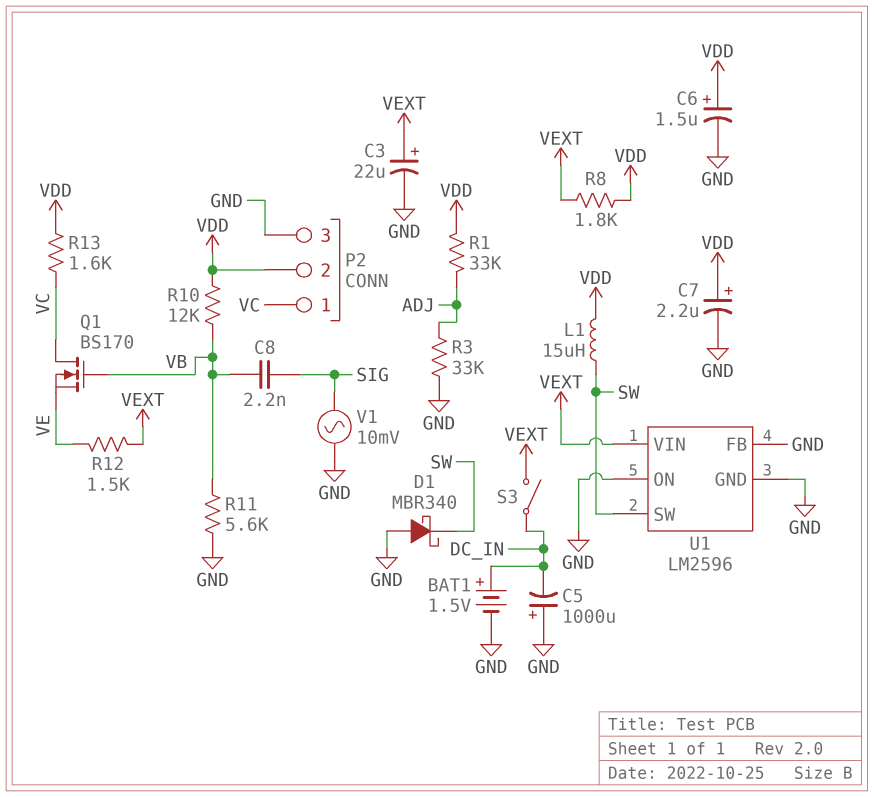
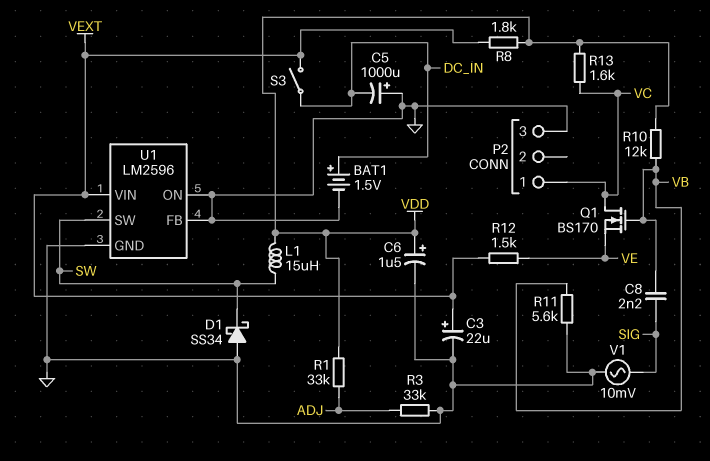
C7: 2.2uF (plus VDD, minus GND) -> none
D1: schottky MBR340 (A GND, K SW) -> schottky SS34 (A GND, K SW)
P2 pin 2: VDD -> none

